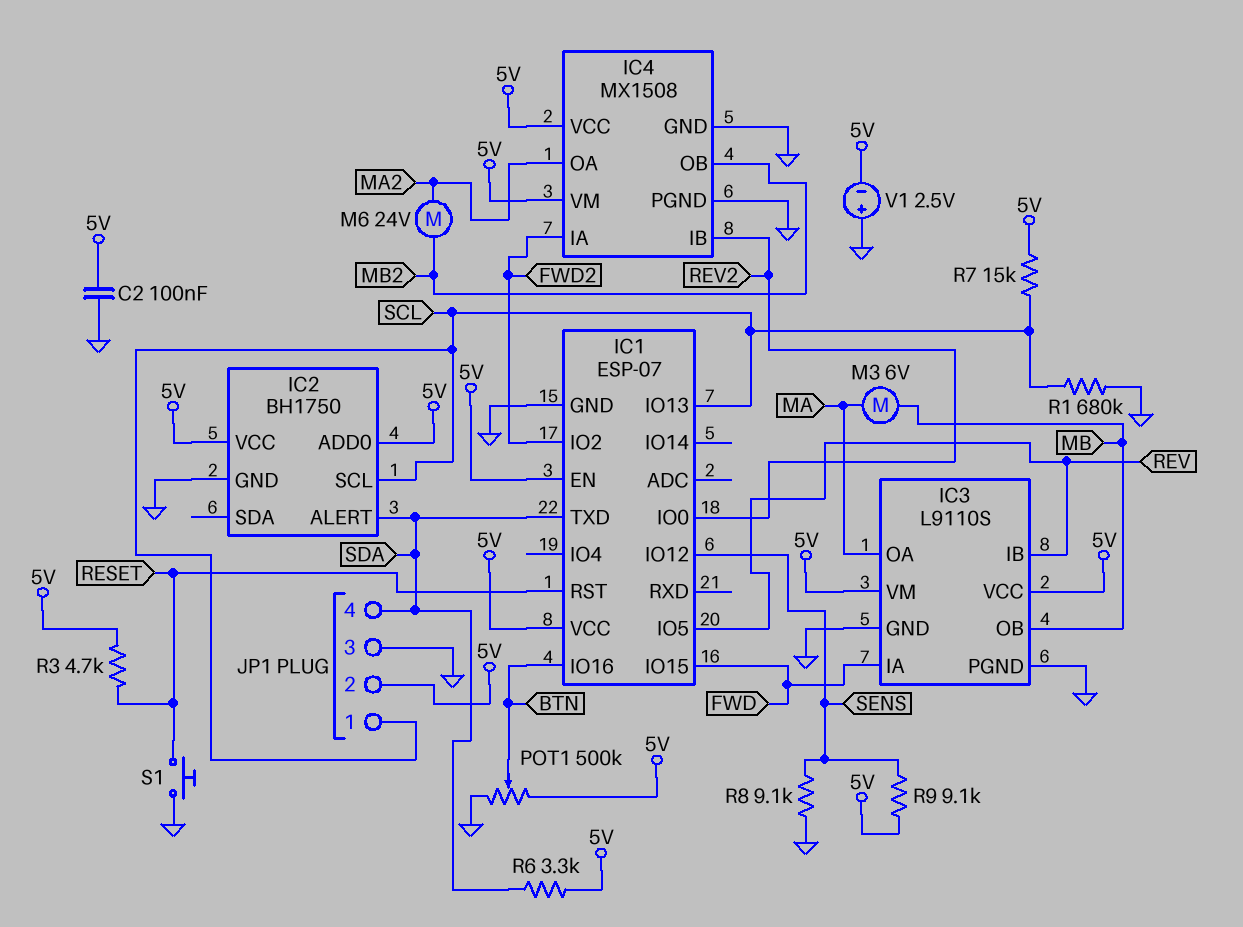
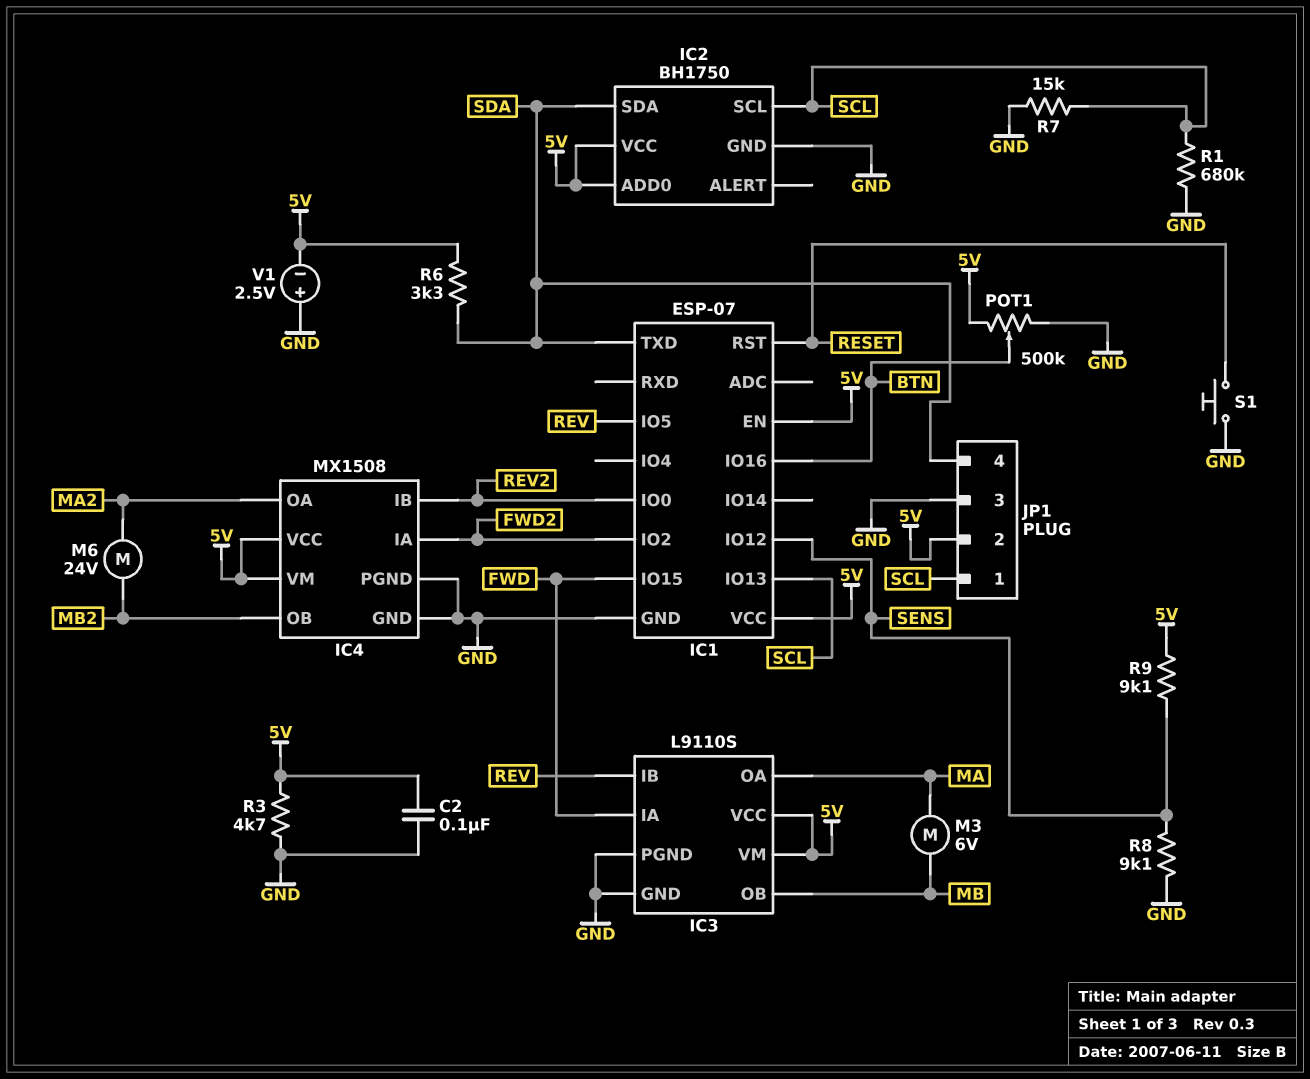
IC2 pin ALERT: SDA -> none
IC2 pin SDA: none -> SDA
R3: 4.7k (5V, RESET) -> 4.7k (5V, GND)
R7: 15k (5V, SCL) -> 15k (GND, SCL)

